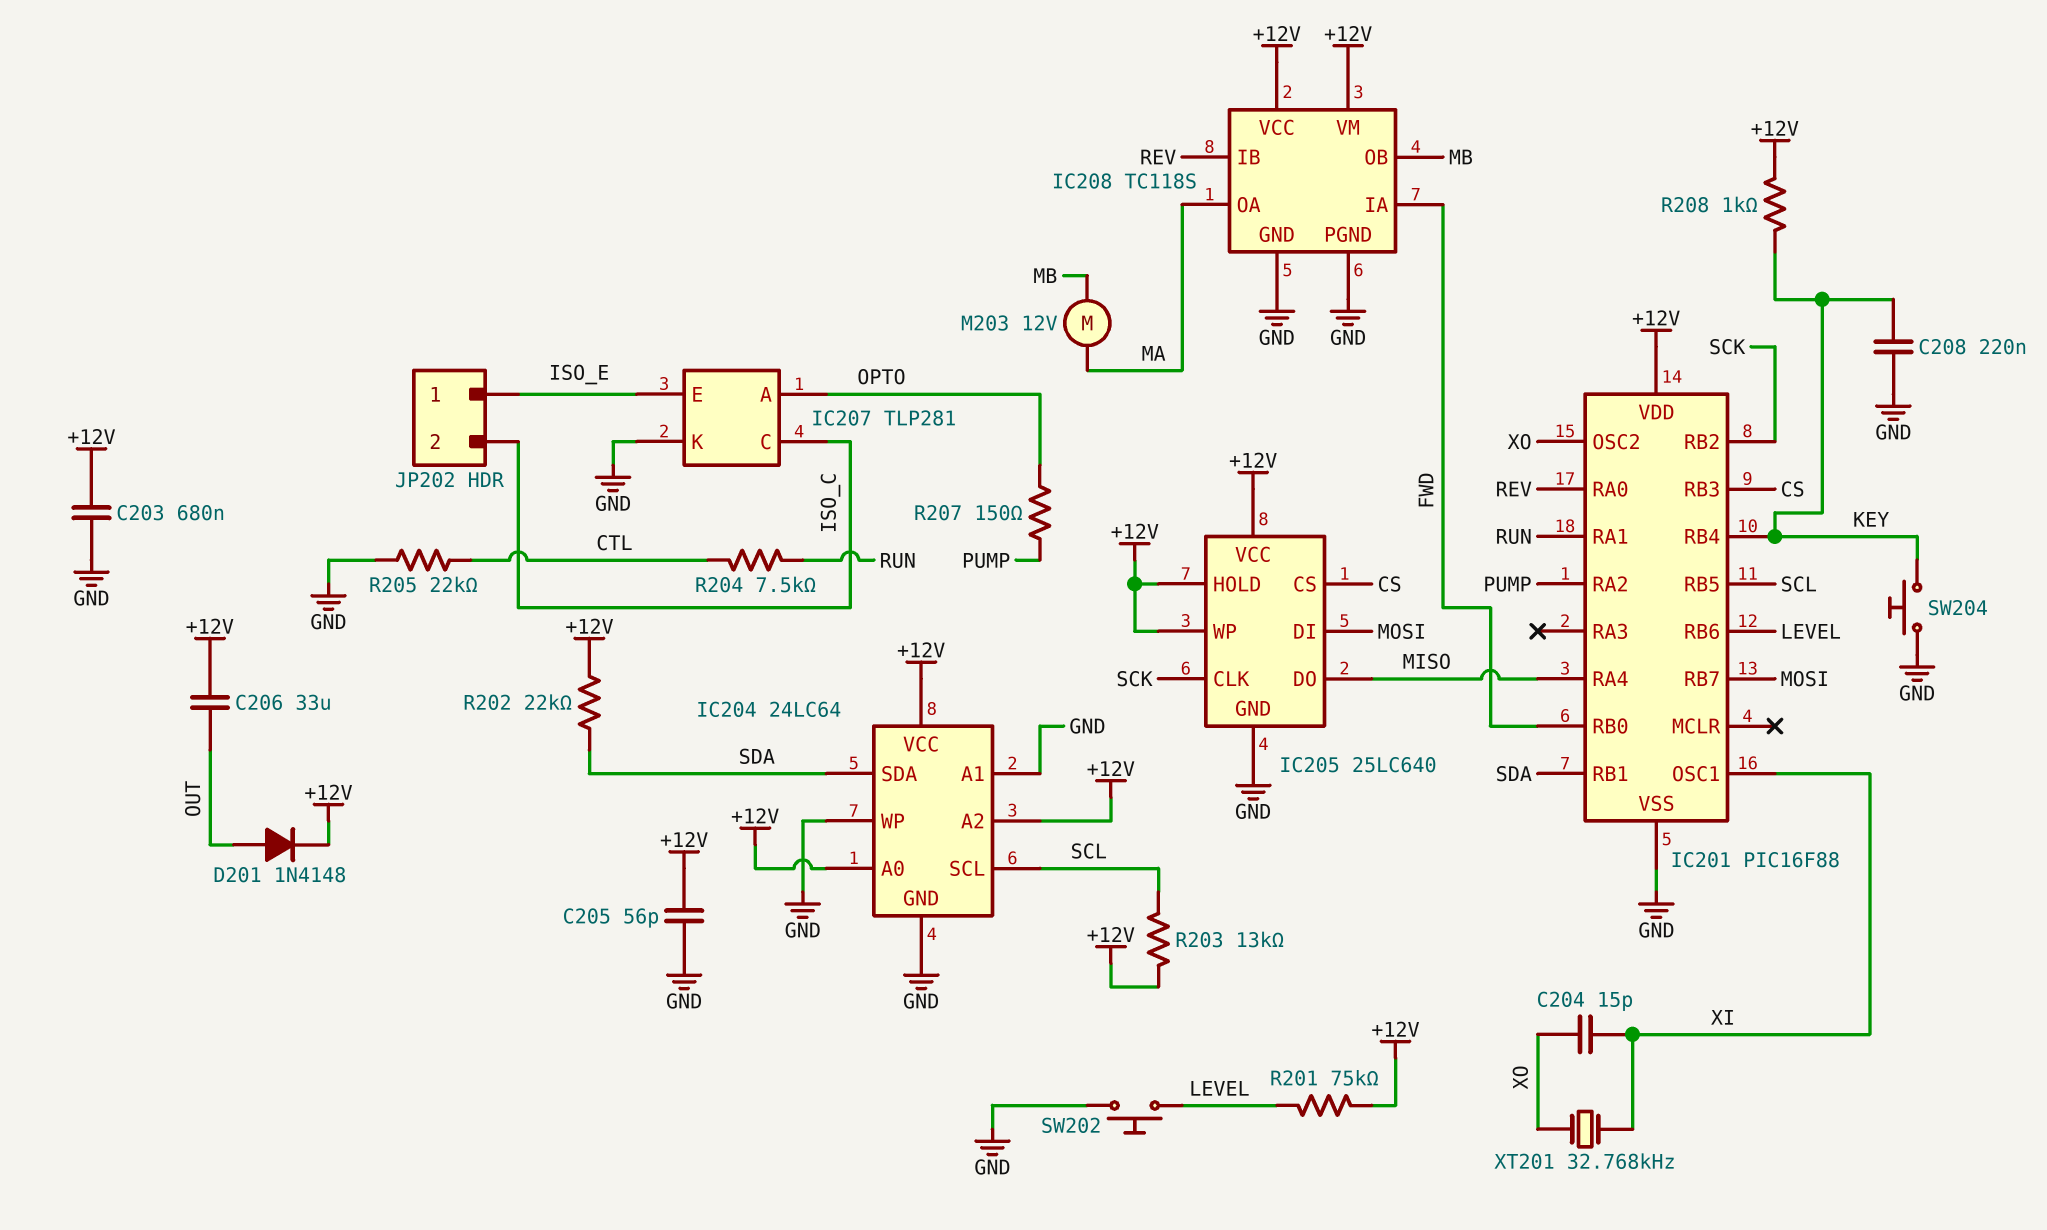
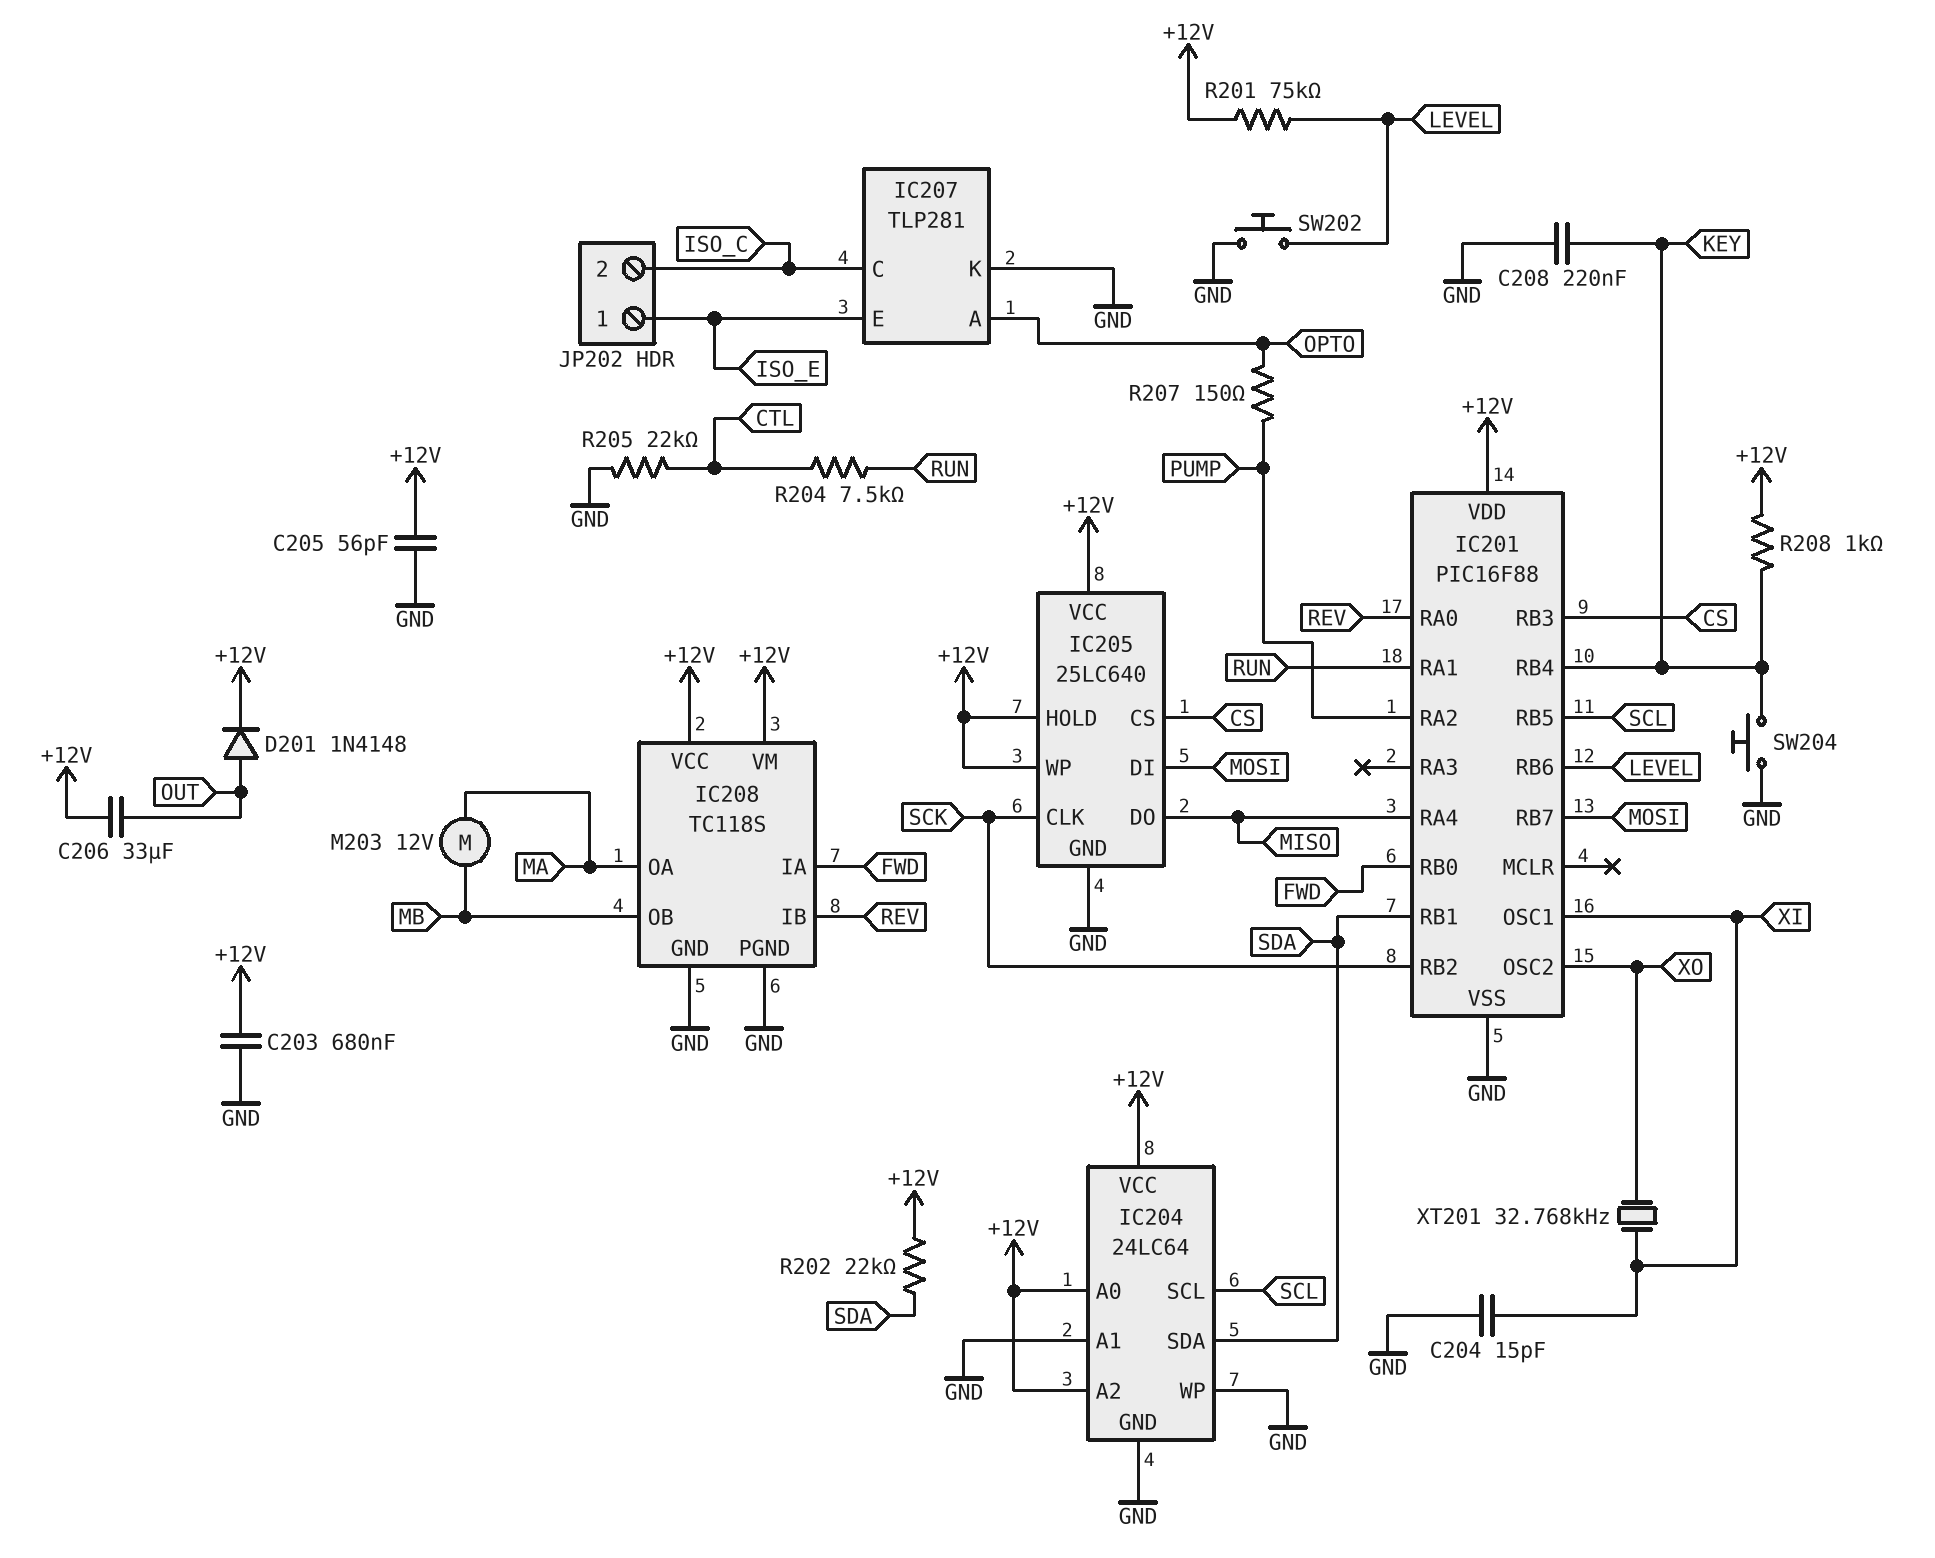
C204: 15pF (XI, XO) -> 15pF (GND, XI)
R203: 13k (+12V, SCL) -> none

